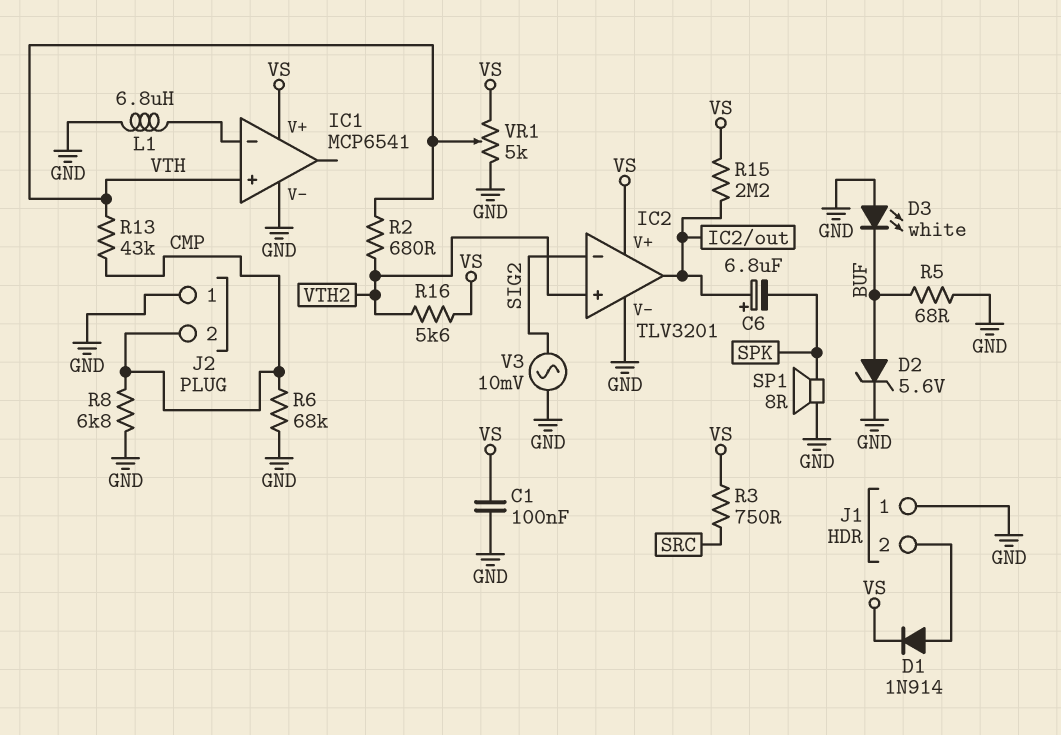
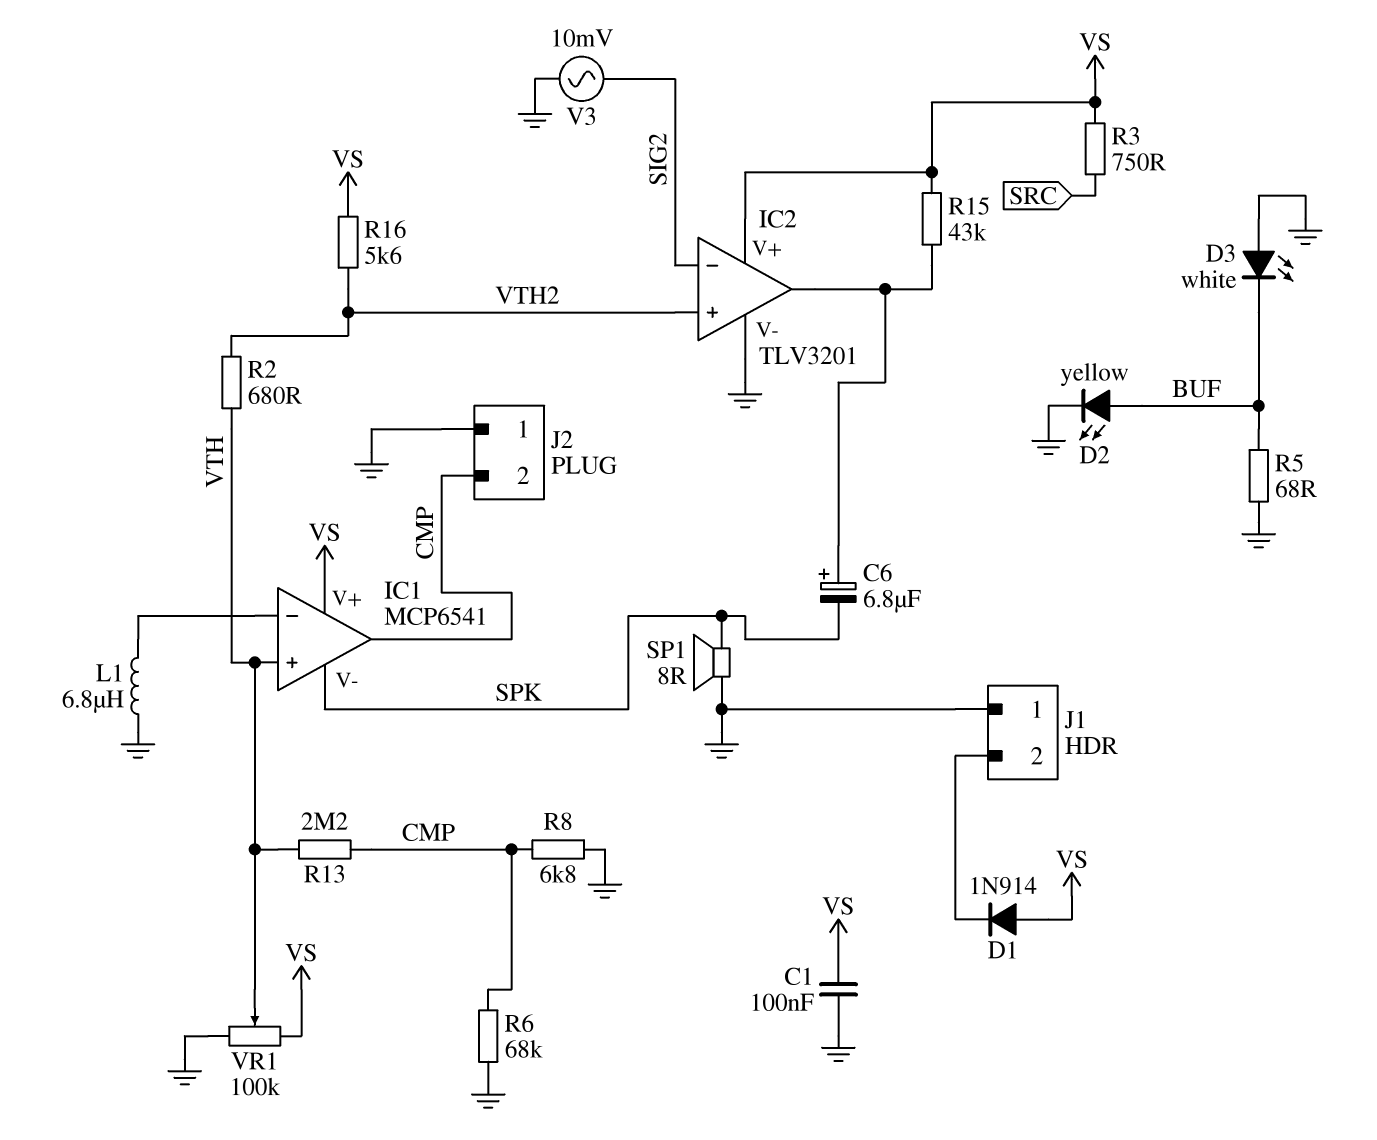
D1: diode 1N914 (A J1/2, K VS) -> diode 1N914 (A VS, K J1/2)
D2: zener 5.6V (A BUF, K GND) -> LED yellow (A BUF, K GND)
IC1 pin V-: GND -> SPK
IC1 pin out: none -> CMP
R13: 43k (CMP, VTH) -> 2.2M (CMP, VTH)
R15: 2.2M (IC2/out, VS) -> 43k (IC2/out, VS)
VR1: 5k (GND, VS, wiper VTH) -> 100k (GND, VS, wiper VTH)

